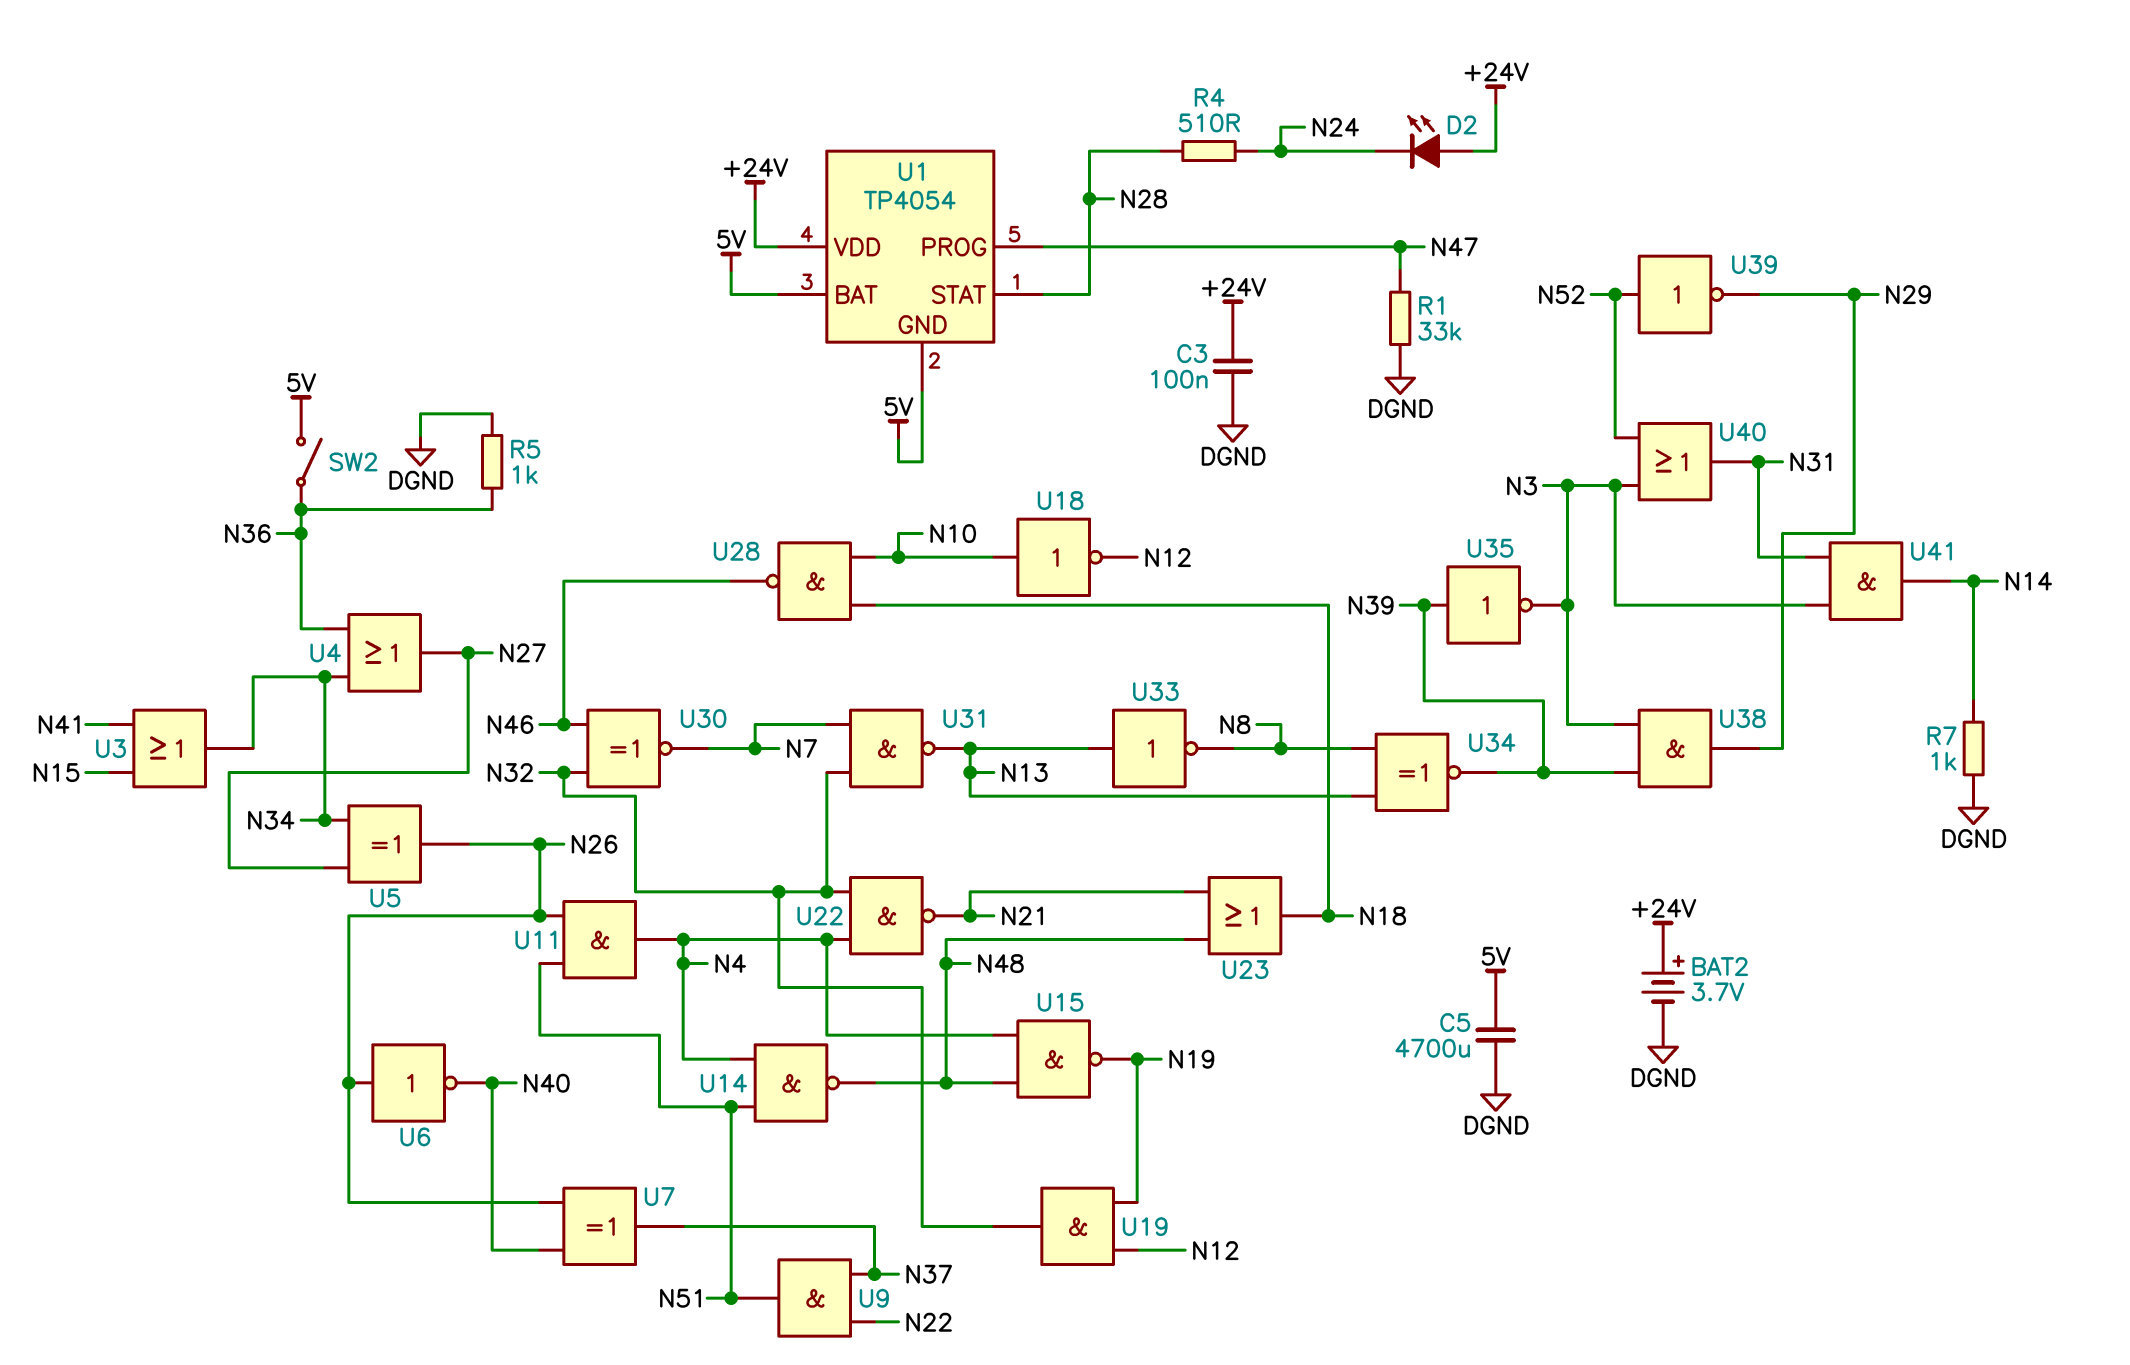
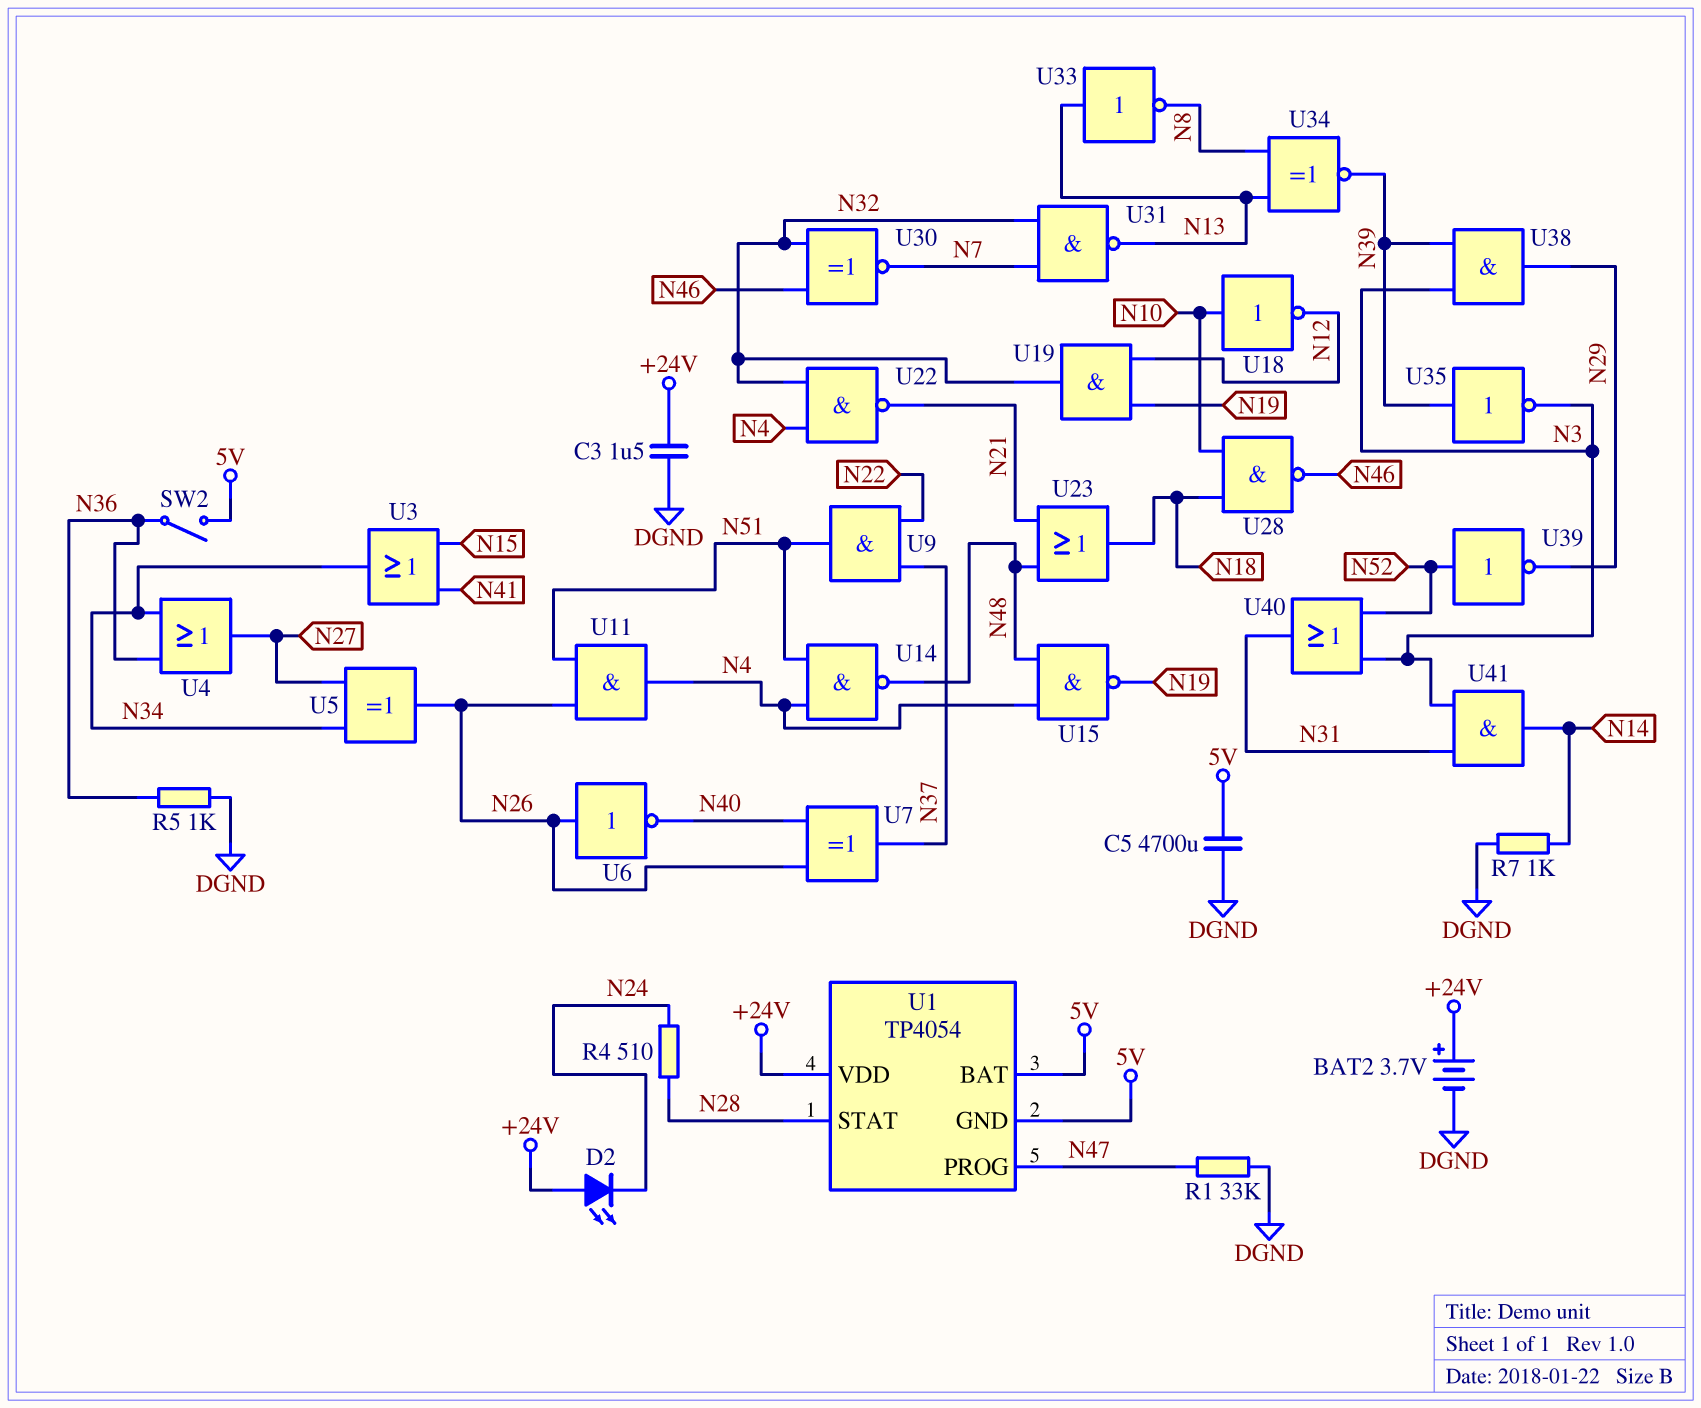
C3: 100nF (+24V, DGND) -> 1.5uF (+24V, DGND)

